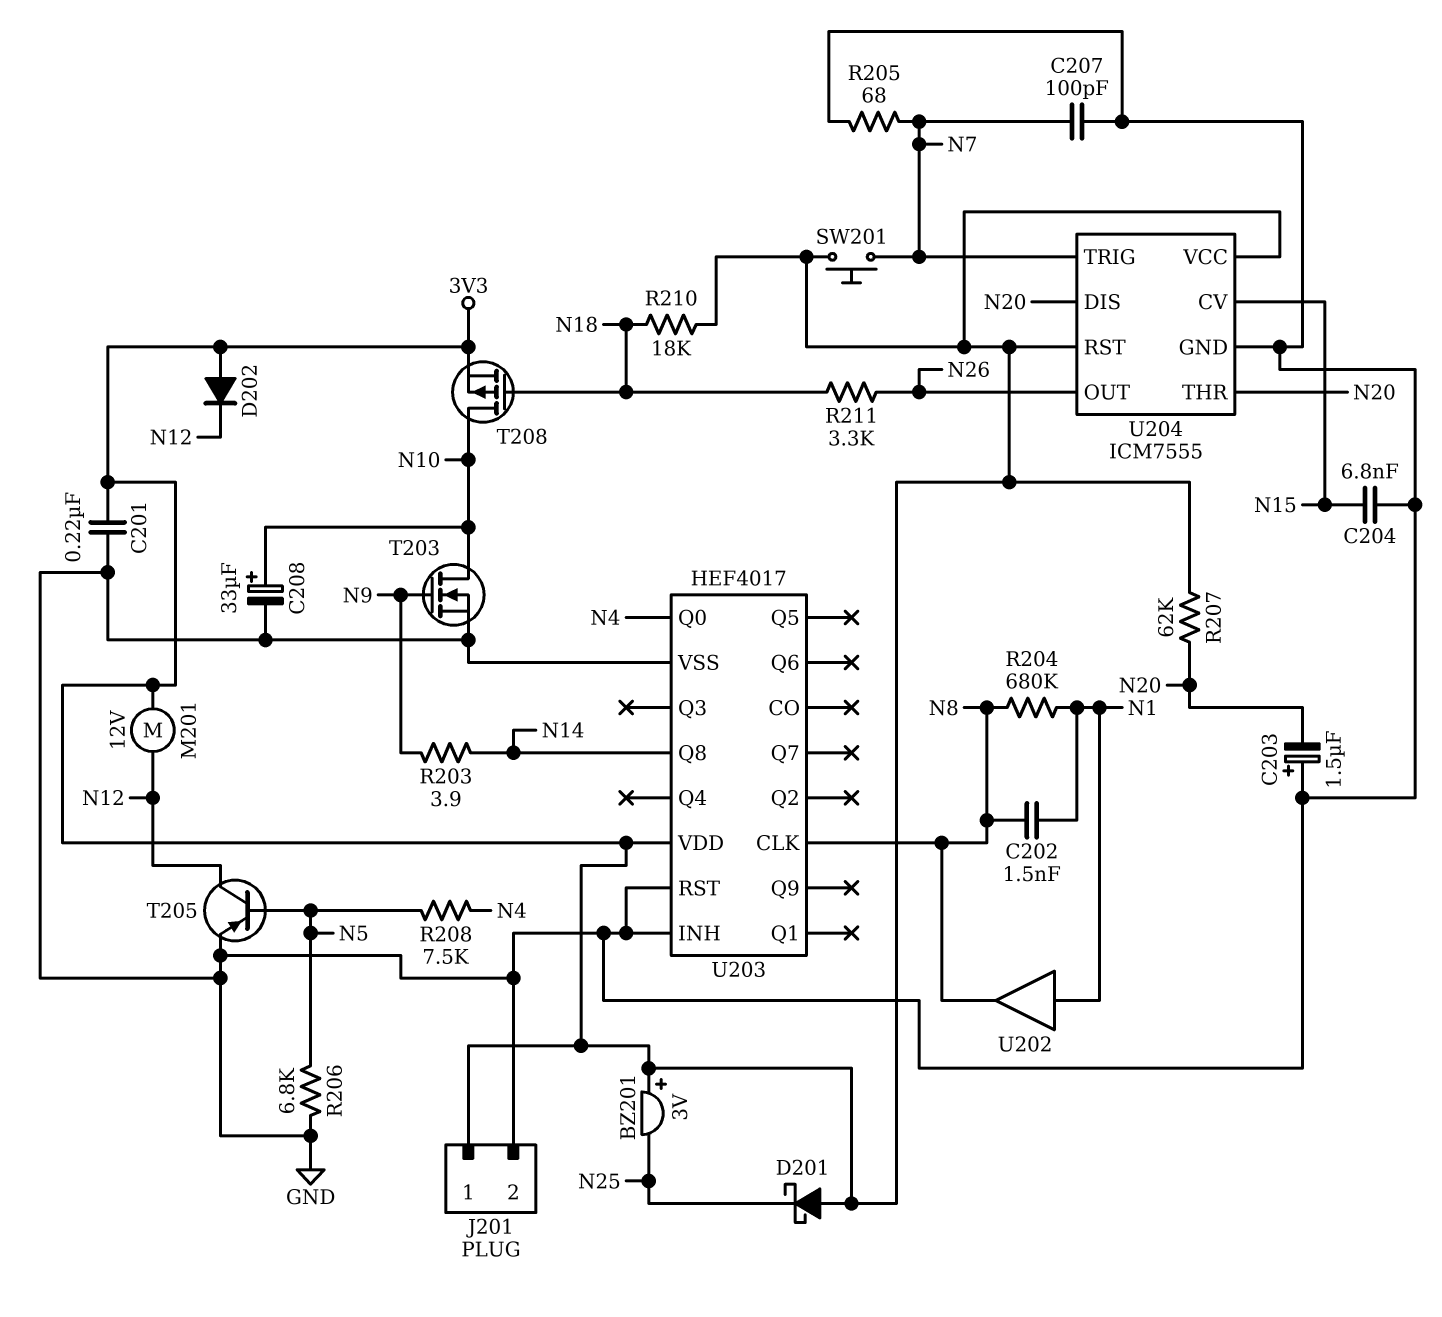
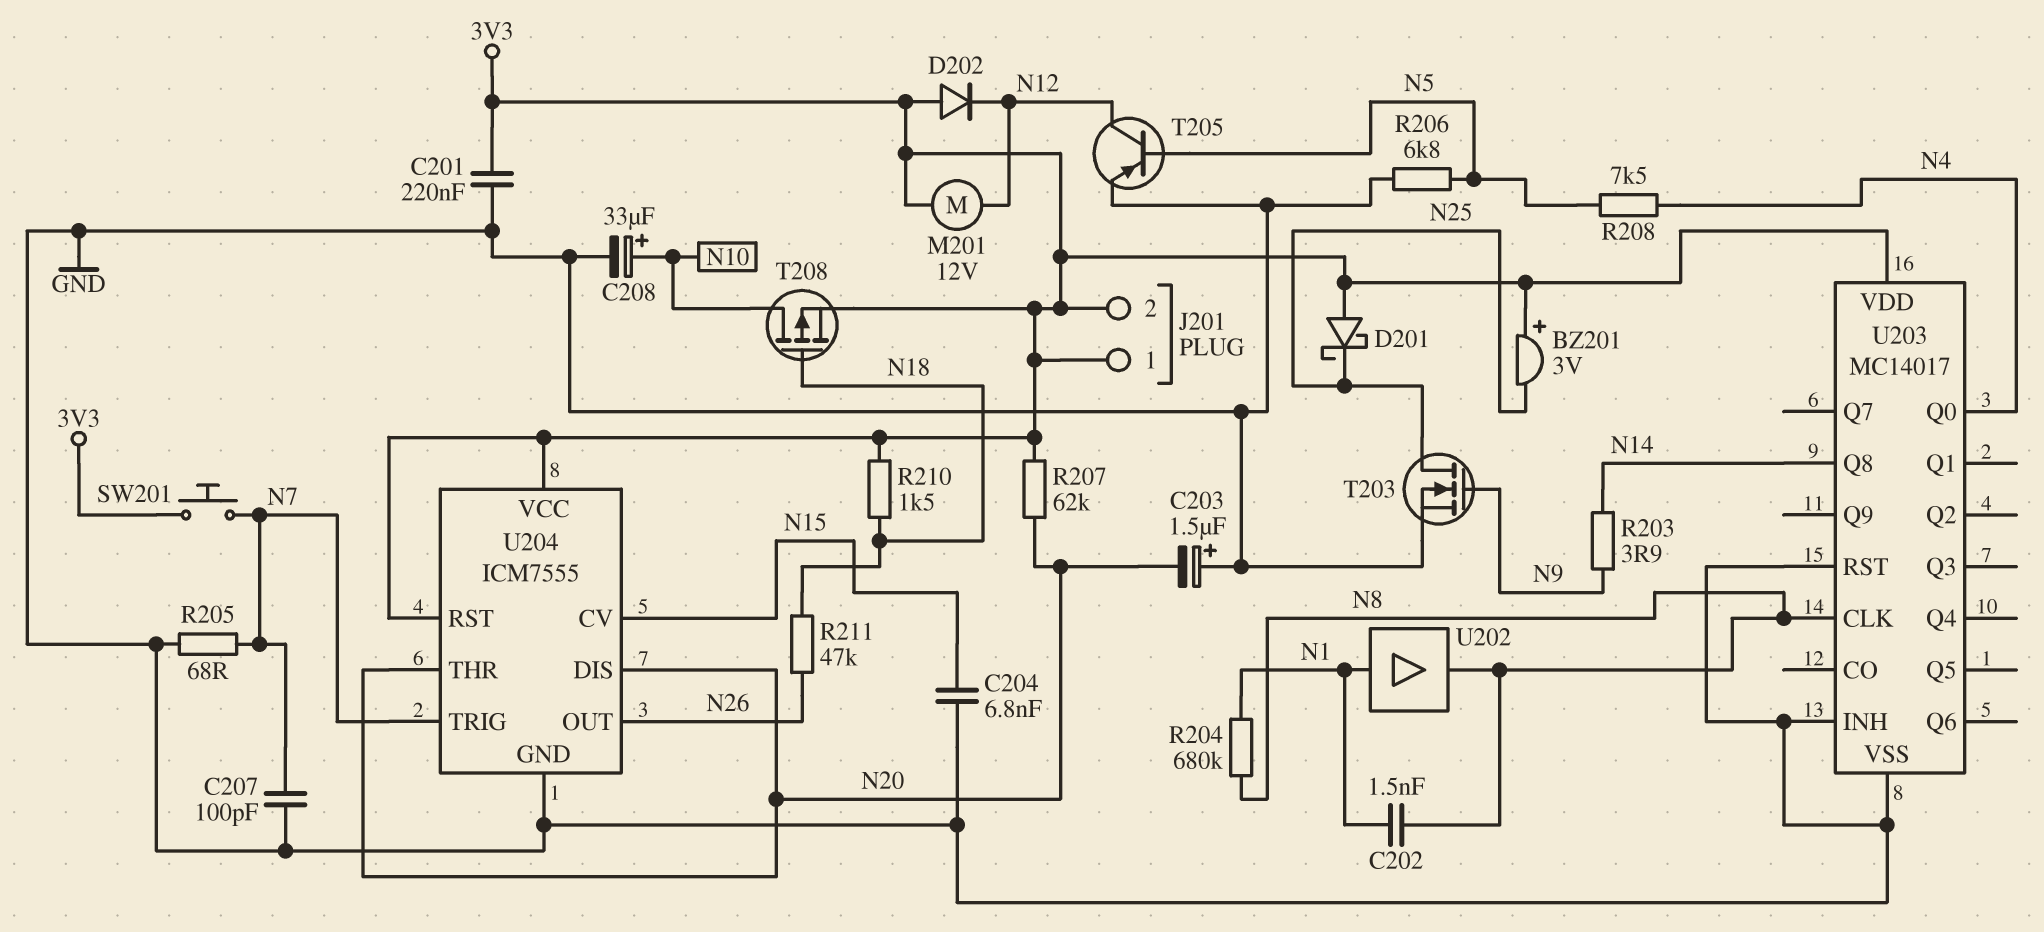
J201 pin 2: GND -> 3V3
R210: 18k (3V3, N18) -> 1.5k (3V3, N18)
R211: 3.3k (N18, N26) -> 47k (N18, N26)
T203: NMOS (G N9, D N10, S GND) -> NMOS (G N9, D N25, S GND)
U203: HEF4017 -> MC14017

